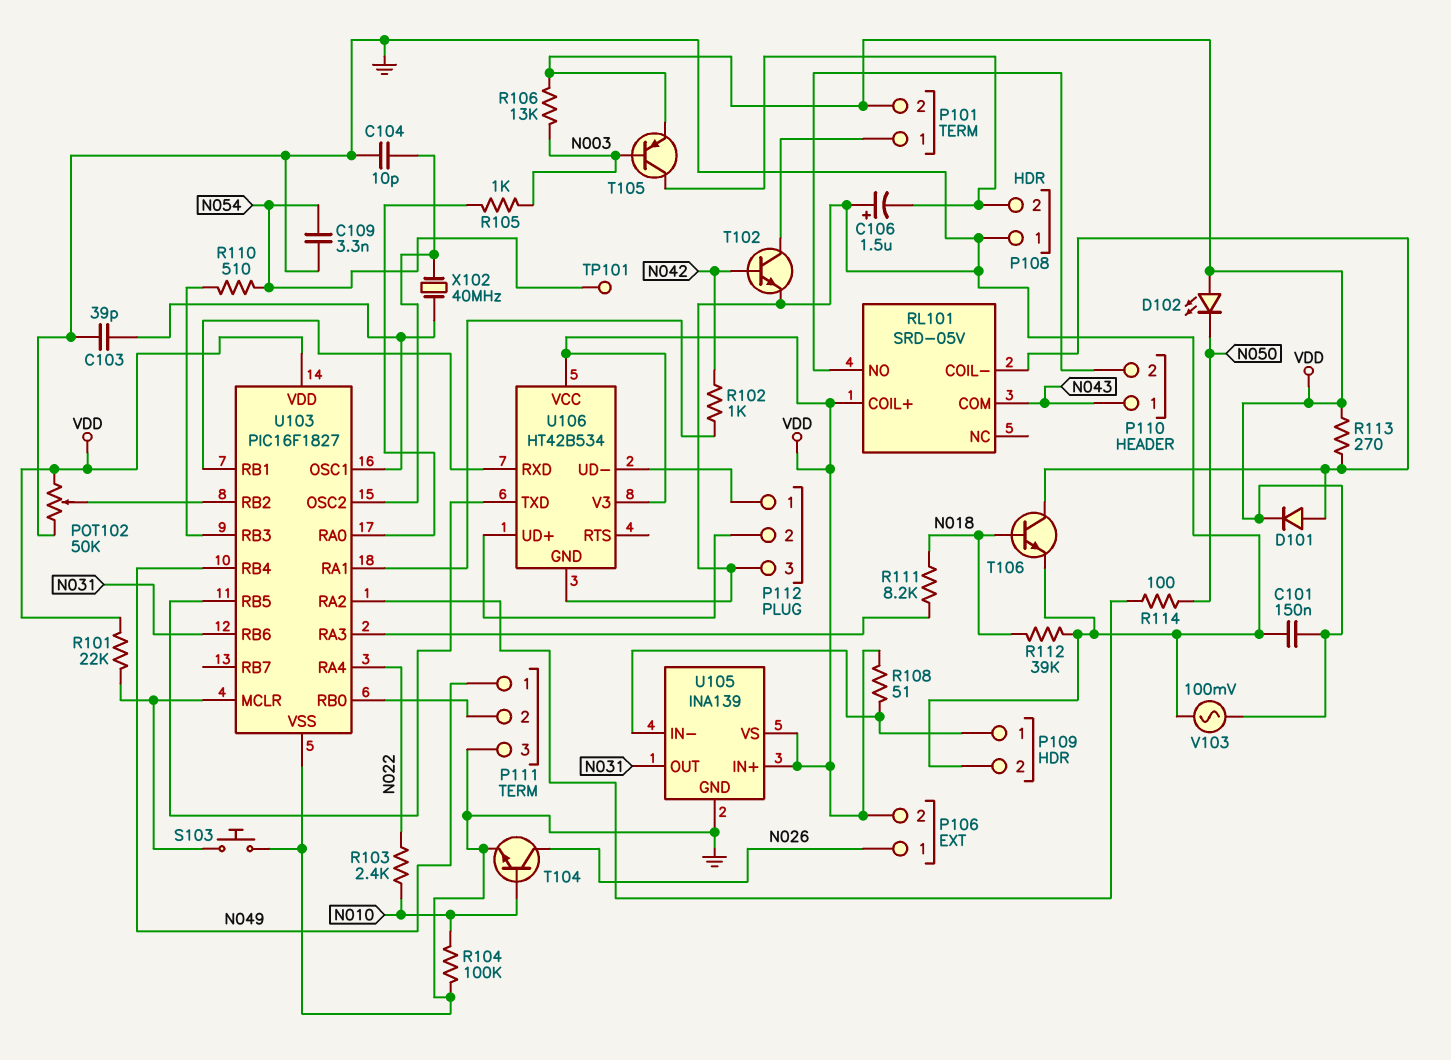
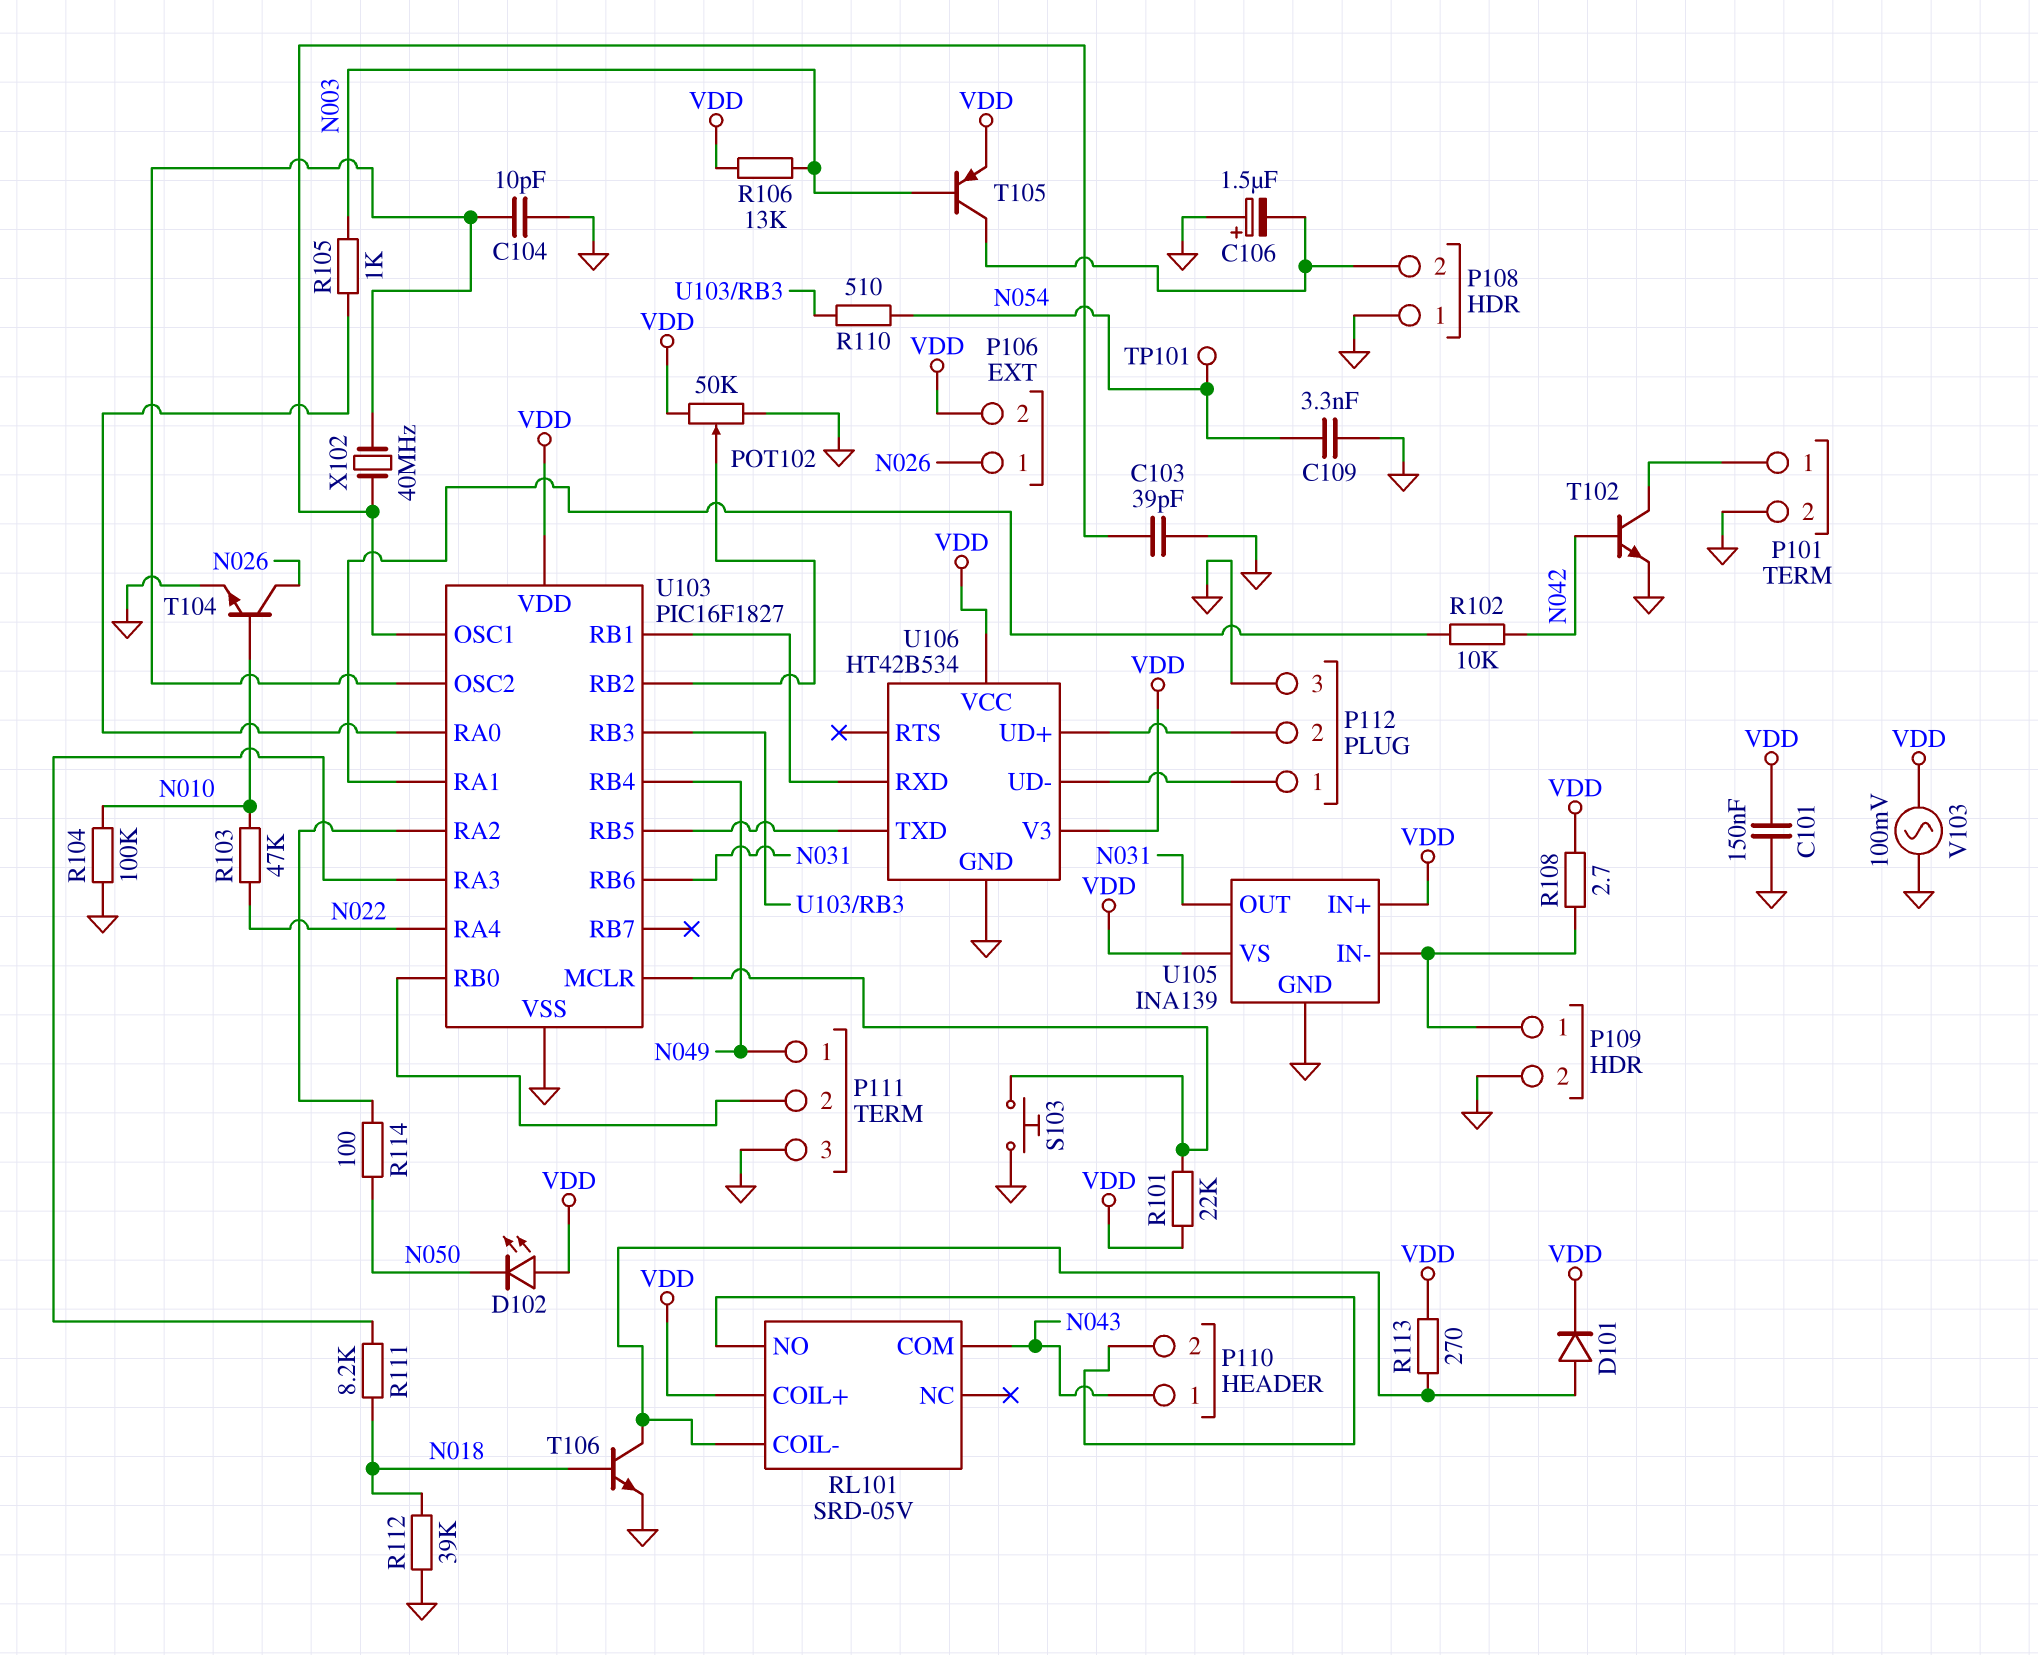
P101 pin 2: VDD -> GND
R102: 1k (N042, U103/RA1) -> 10k (N042, U103/RA1)
R103: 2.4k (N010, N022) -> 47k (N010, N022)
R108: 51 (P109/1, VDD) -> 2.7 (P109/1, VDD)

